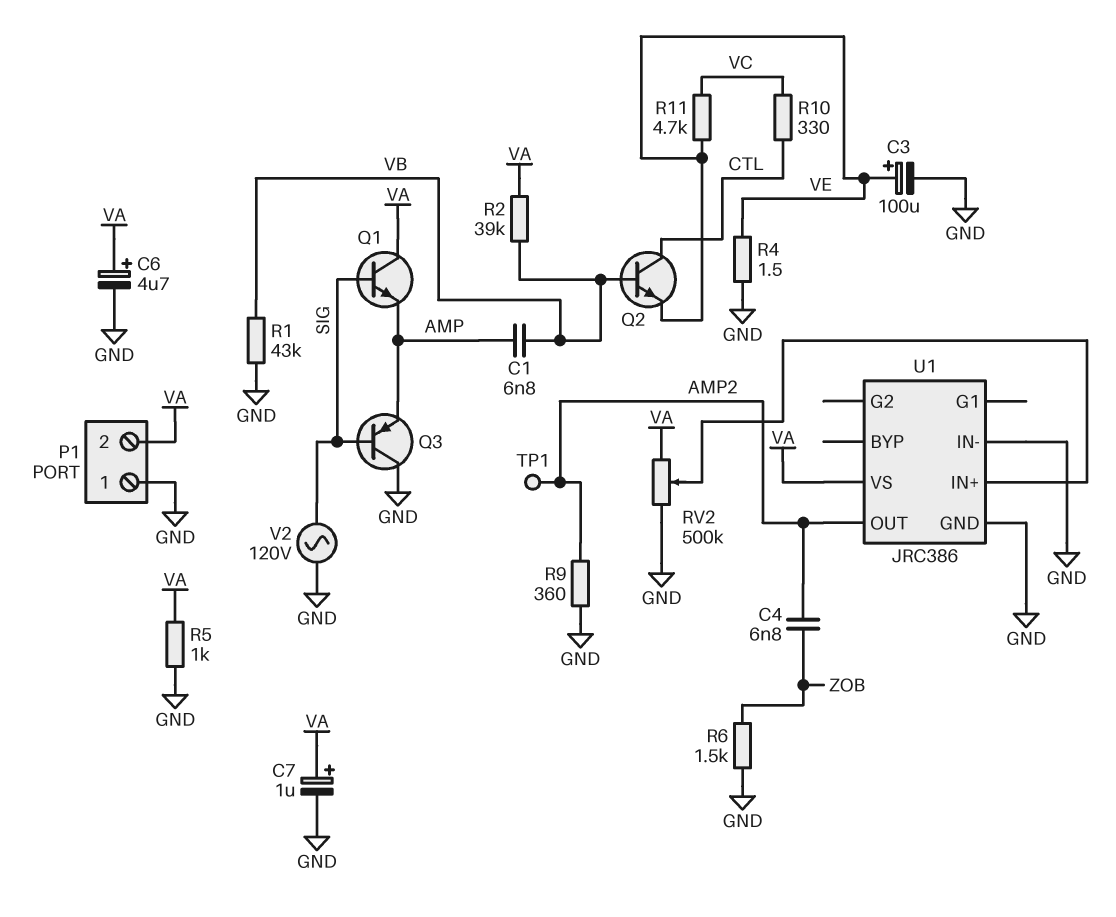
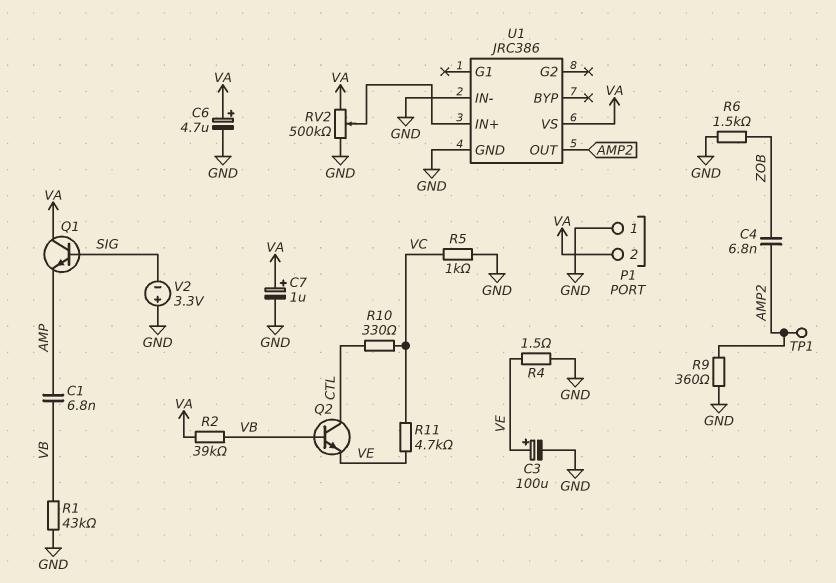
Q3: PNP (B SIG, C GND, E AMP) -> none
R5: 1k (GND, VA) -> 1k (GND, VC)
V2: AC 120V (GND, SIG) -> 3.3V (plus GND, minus SIG)

